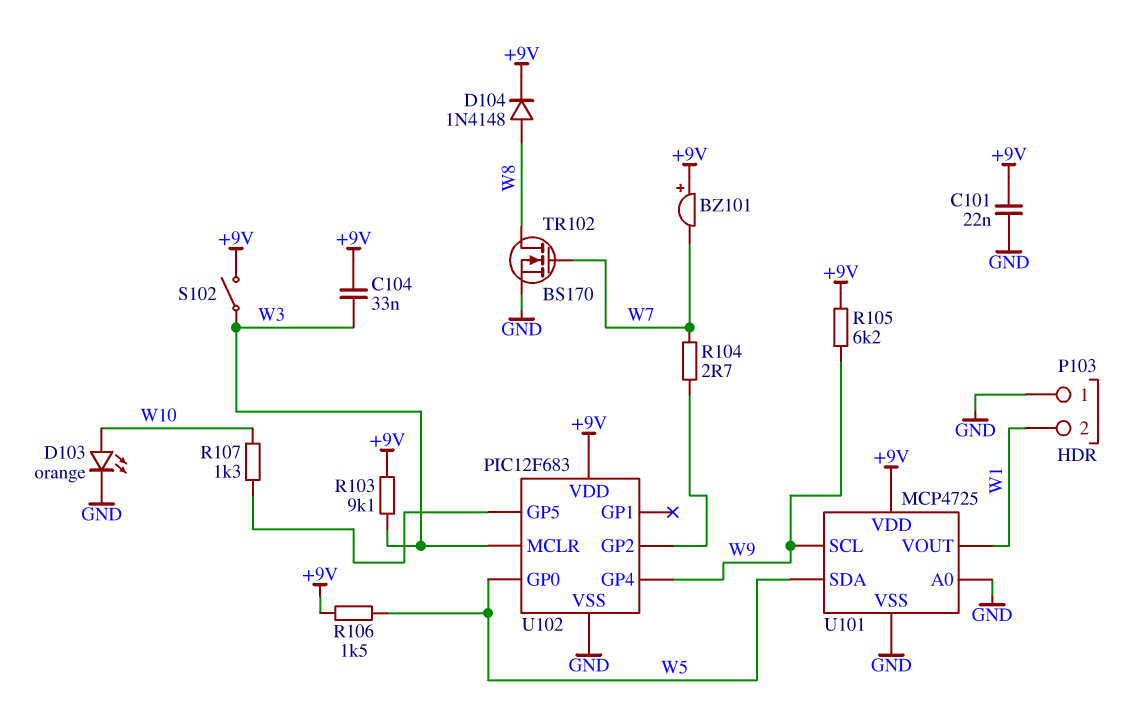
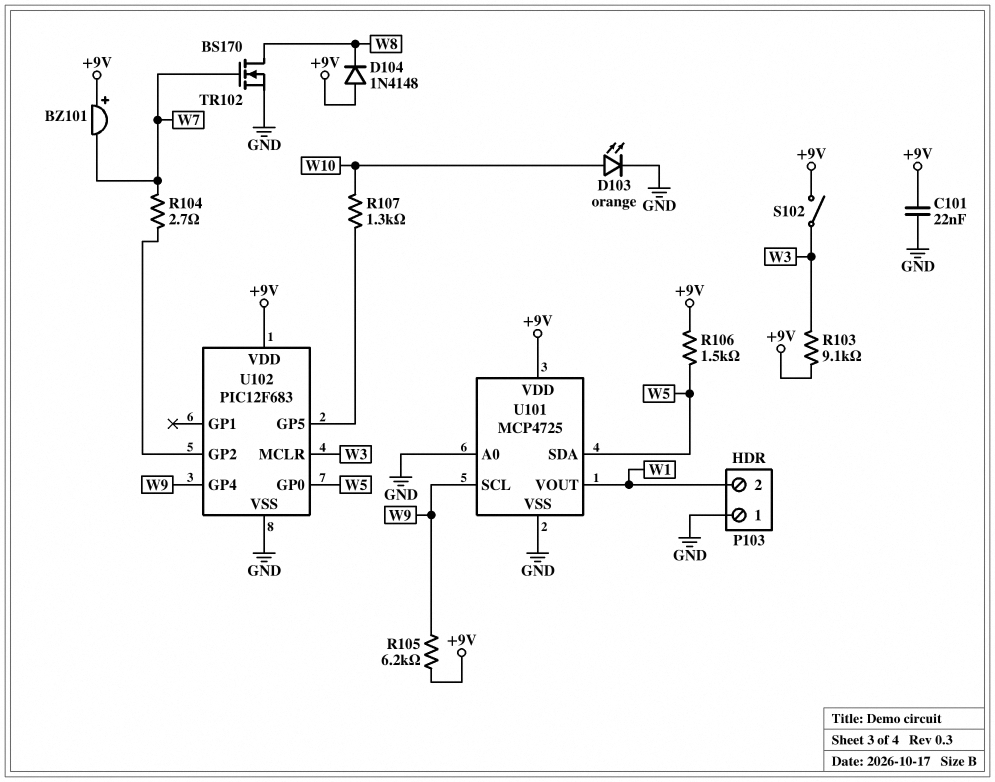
C104: 33nF (+9V, W3) -> none
D104: diode 1N4148 (A W8, K +9V) -> diode 1N4148 (A +9V, K W8)

